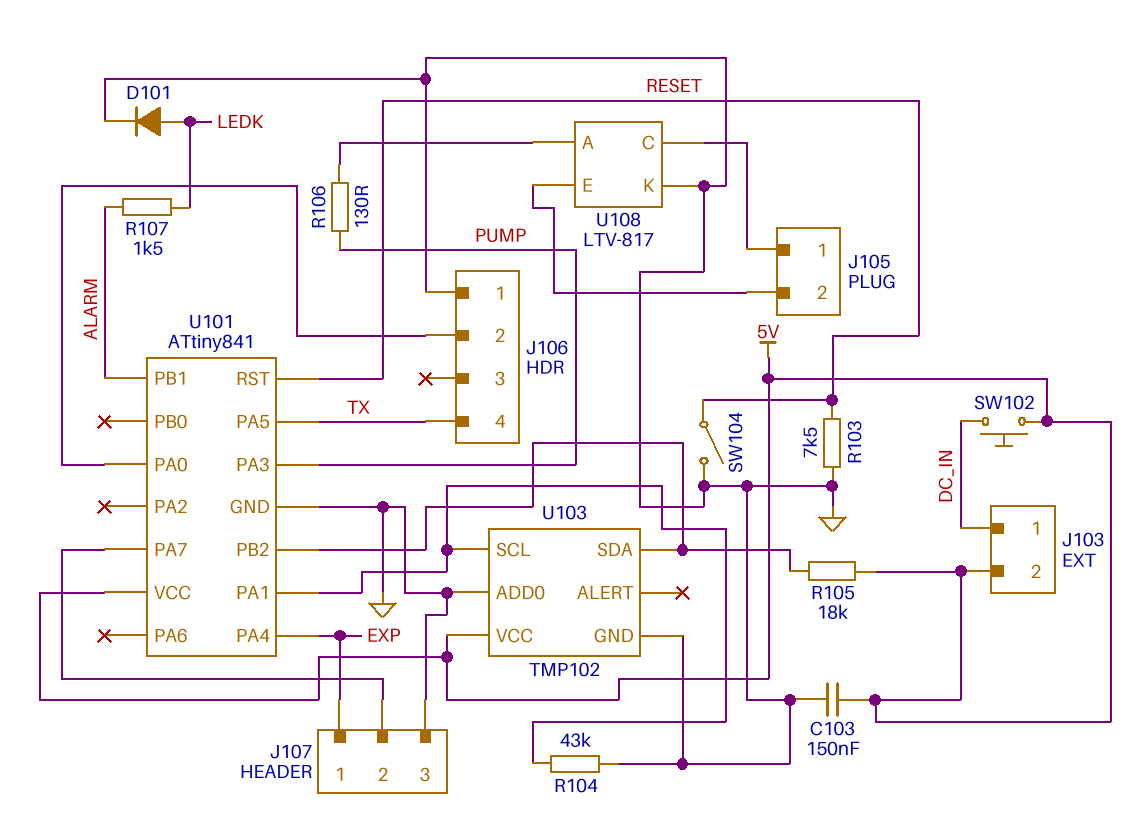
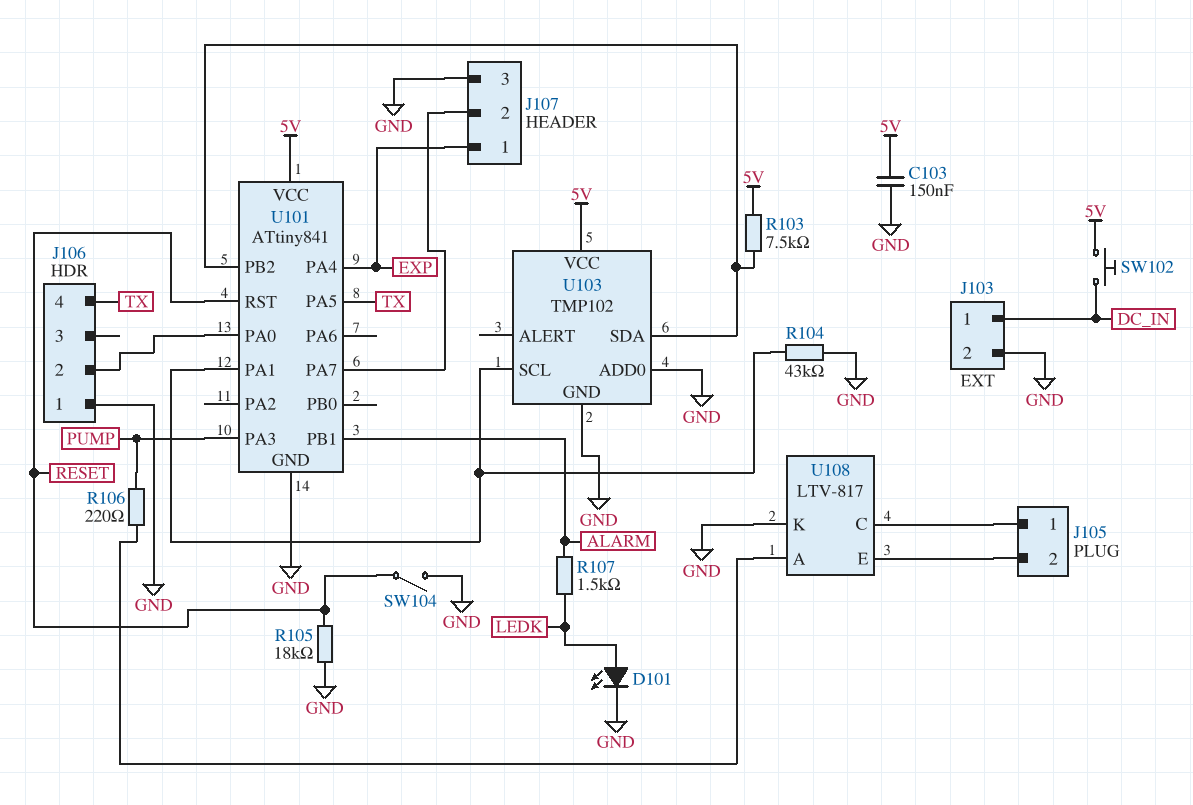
D101: diode (A LEDK, K GND) -> LED (A LEDK, K GND)
J103 pin 2: 5V -> GND
R103: 7.5k (GND, RESET) -> 7.5k (5V, U101/PB2)
R105: 18k (5V, U101/PB2) -> 18k (GND, RESET)
R106: 130 (PUMP, U108/A) -> 220 (PUMP, U108/A)

